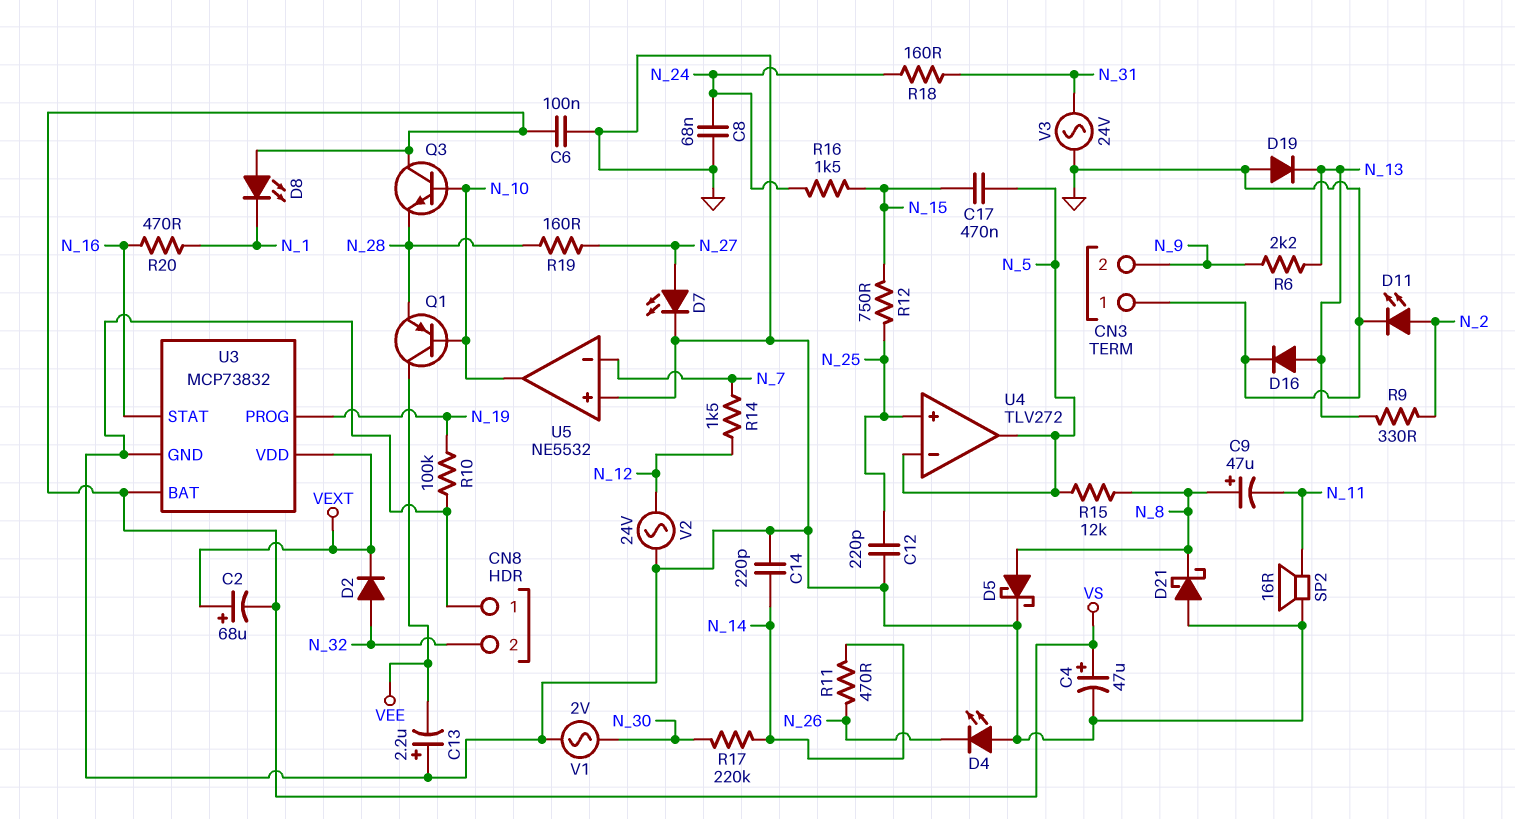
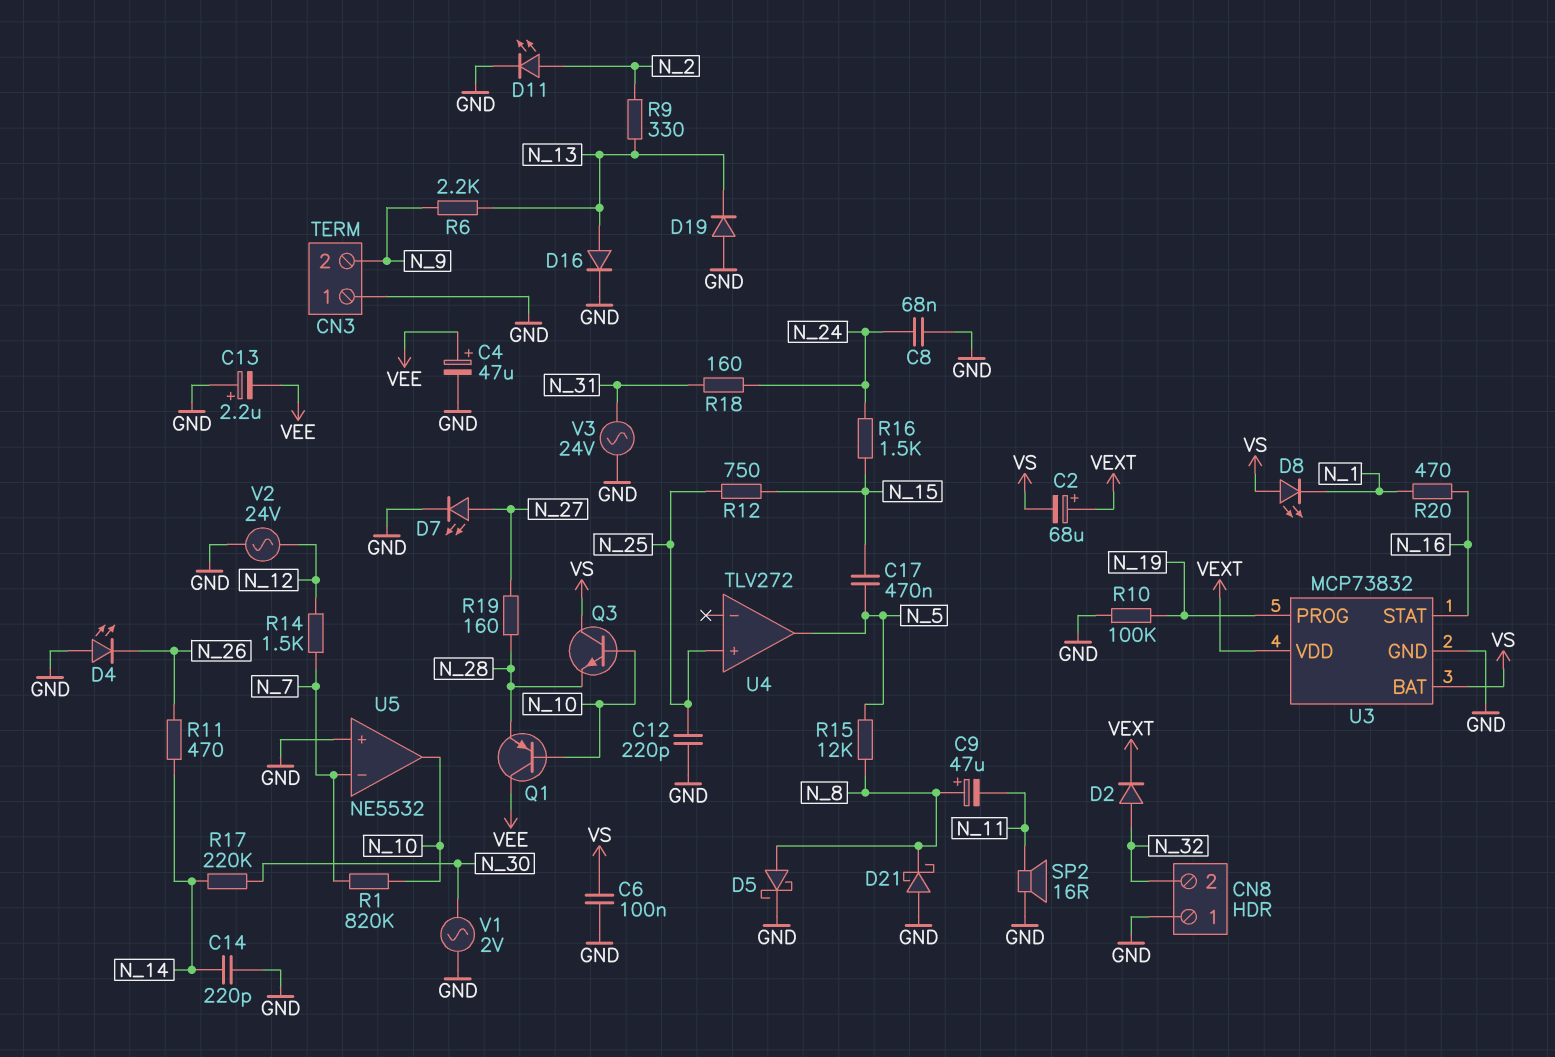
C4: 47uF (plus VS, minus GND) -> 47uF (plus VEE, minus GND)
R1: none -> 820k (N_7, N_10)
U4 pin in-: N_5 -> none

